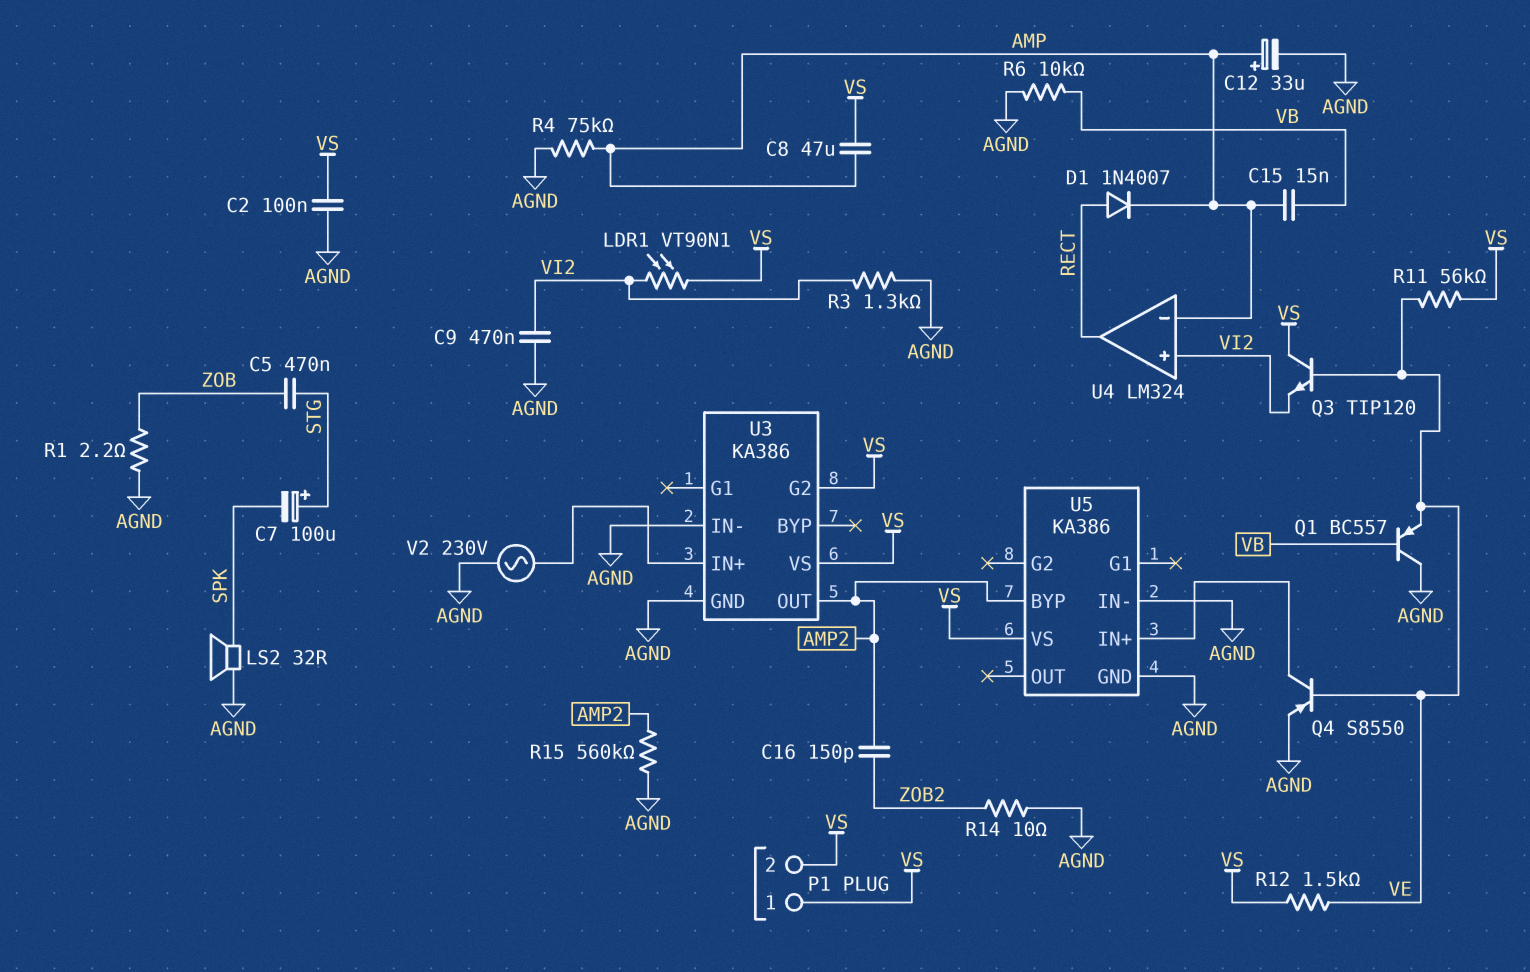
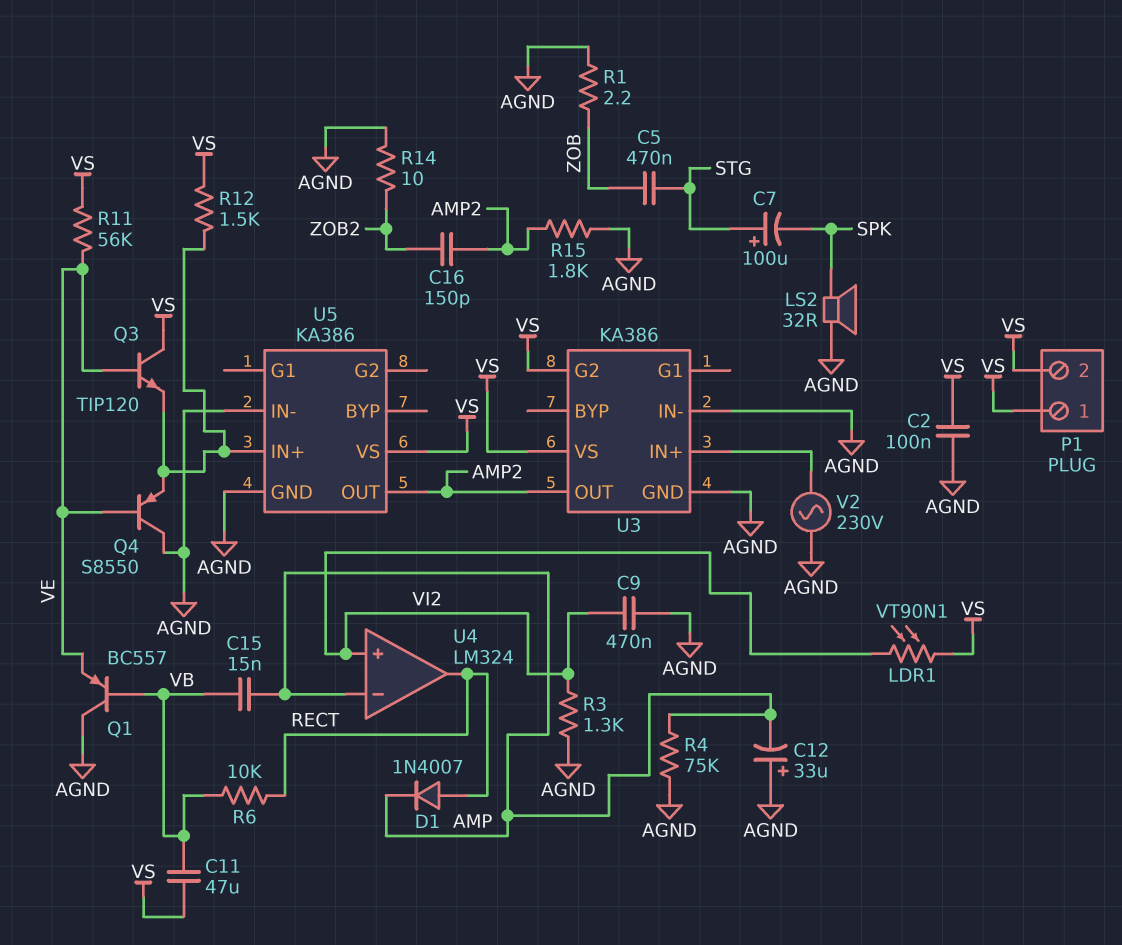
C8: 47uF (AMP, VS) -> none
C11: none -> 47uF (VB, VS)
C12: 33uF (plus AMP, minus AGND) -> 33uF (plus AGND, minus AMP)
Q3: NPN TIP120 (B VE, C VS, E VI2) -> NPN TIP120 (B VE, C VS, E U5/IN+)
Q4: PNP S8550 (B VE, C U5/IN+, E AGND) -> PNP S8550 (B VE, C AGND, E U5/IN+)
R6: 10k (AGND, VB) -> 10k (RECT, VB)
R12: 1.5k (VE, VS) -> 1.5k (U5/IN+, VS)
R15: 560k (AGND, AMP2) -> 1.8k (AGND, AMP2)
U5 pin BYP: AMP2 -> none
U5 pin OUT: none -> AMP2

